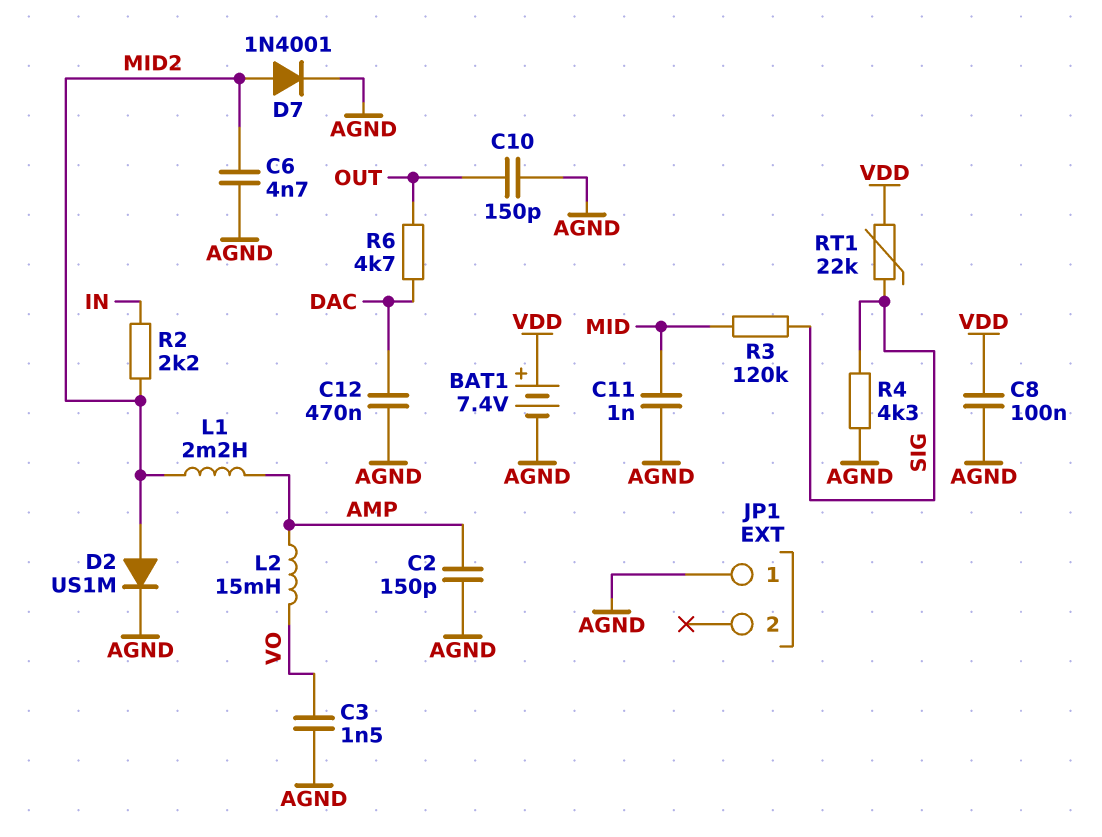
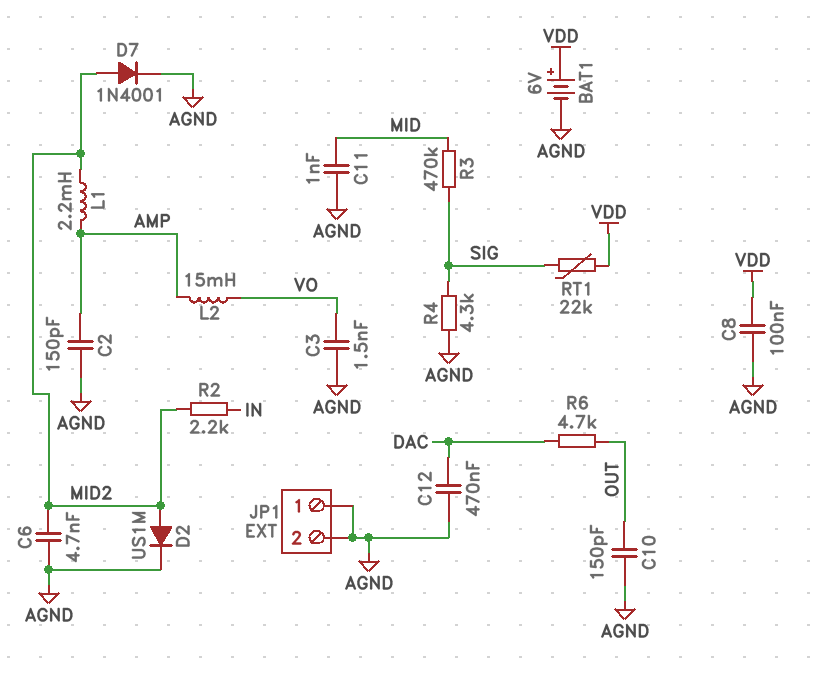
BAT1: 7.4V (plus VDD, minus AGND) -> 6V (plus VDD, minus AGND)
JP1 pin 2: none -> AGND
R3: 120k (MID, SIG) -> 470k (MID, SIG)

